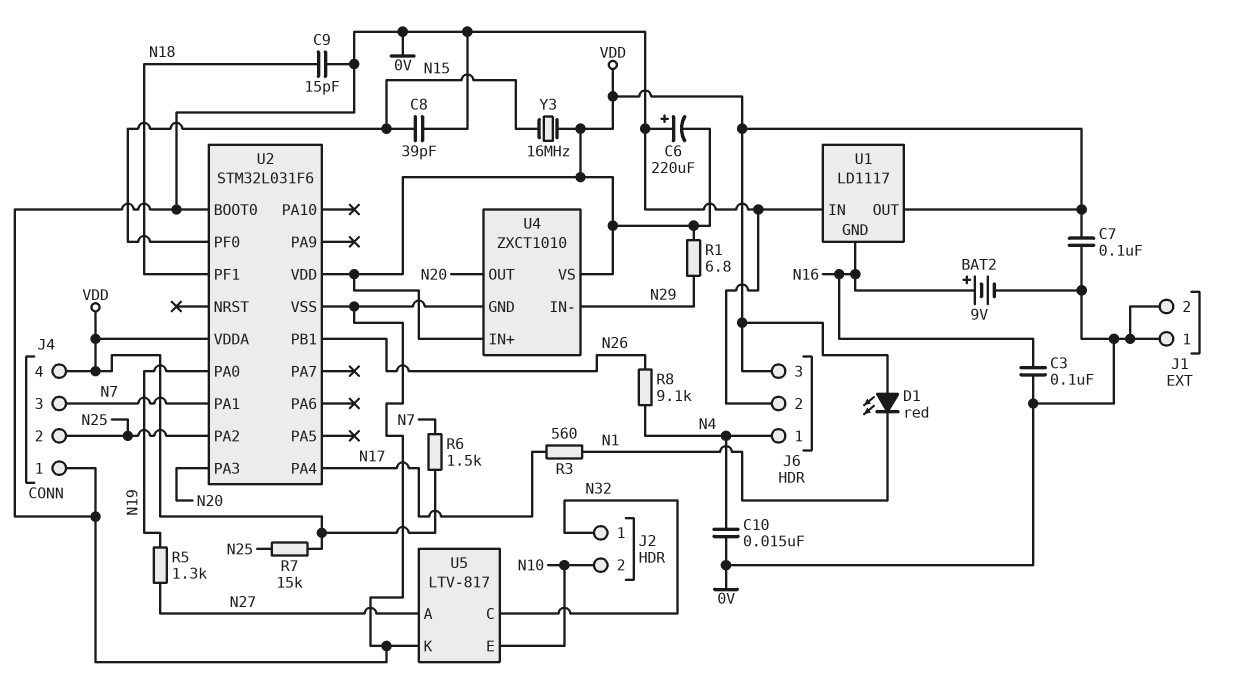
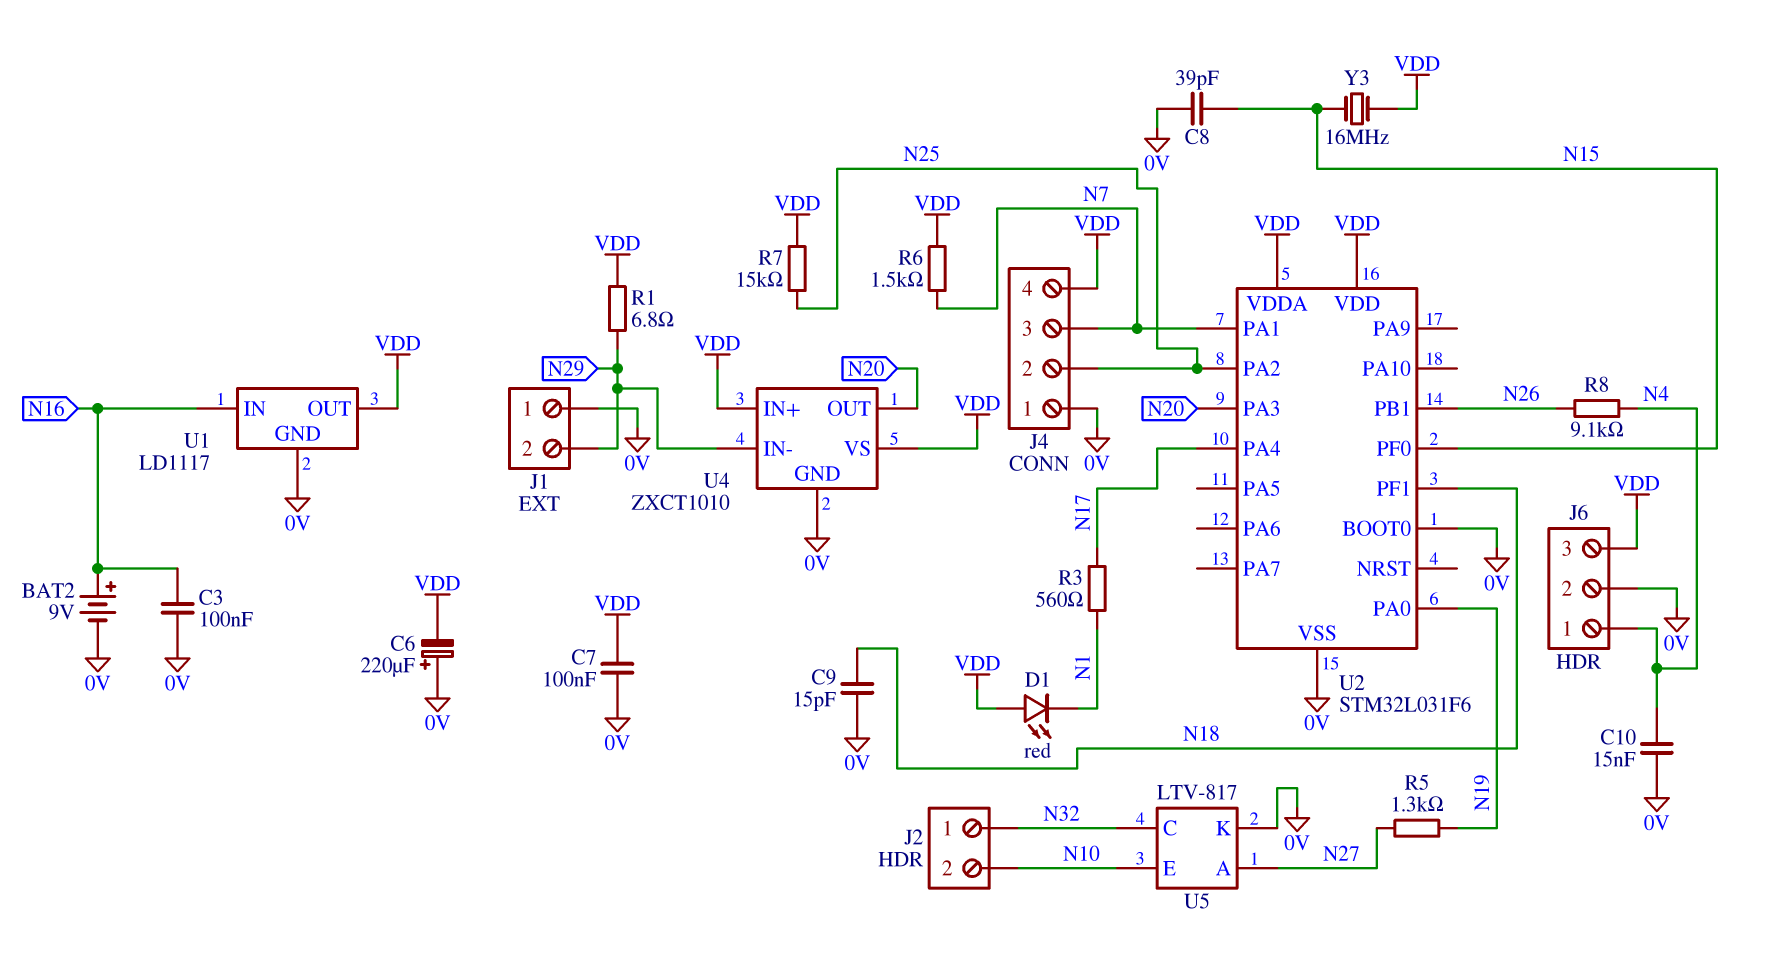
J1 pin 2: 0V -> N29
U1 pin GND: N16 -> 0V
U1 pin IN: 0V -> N16

